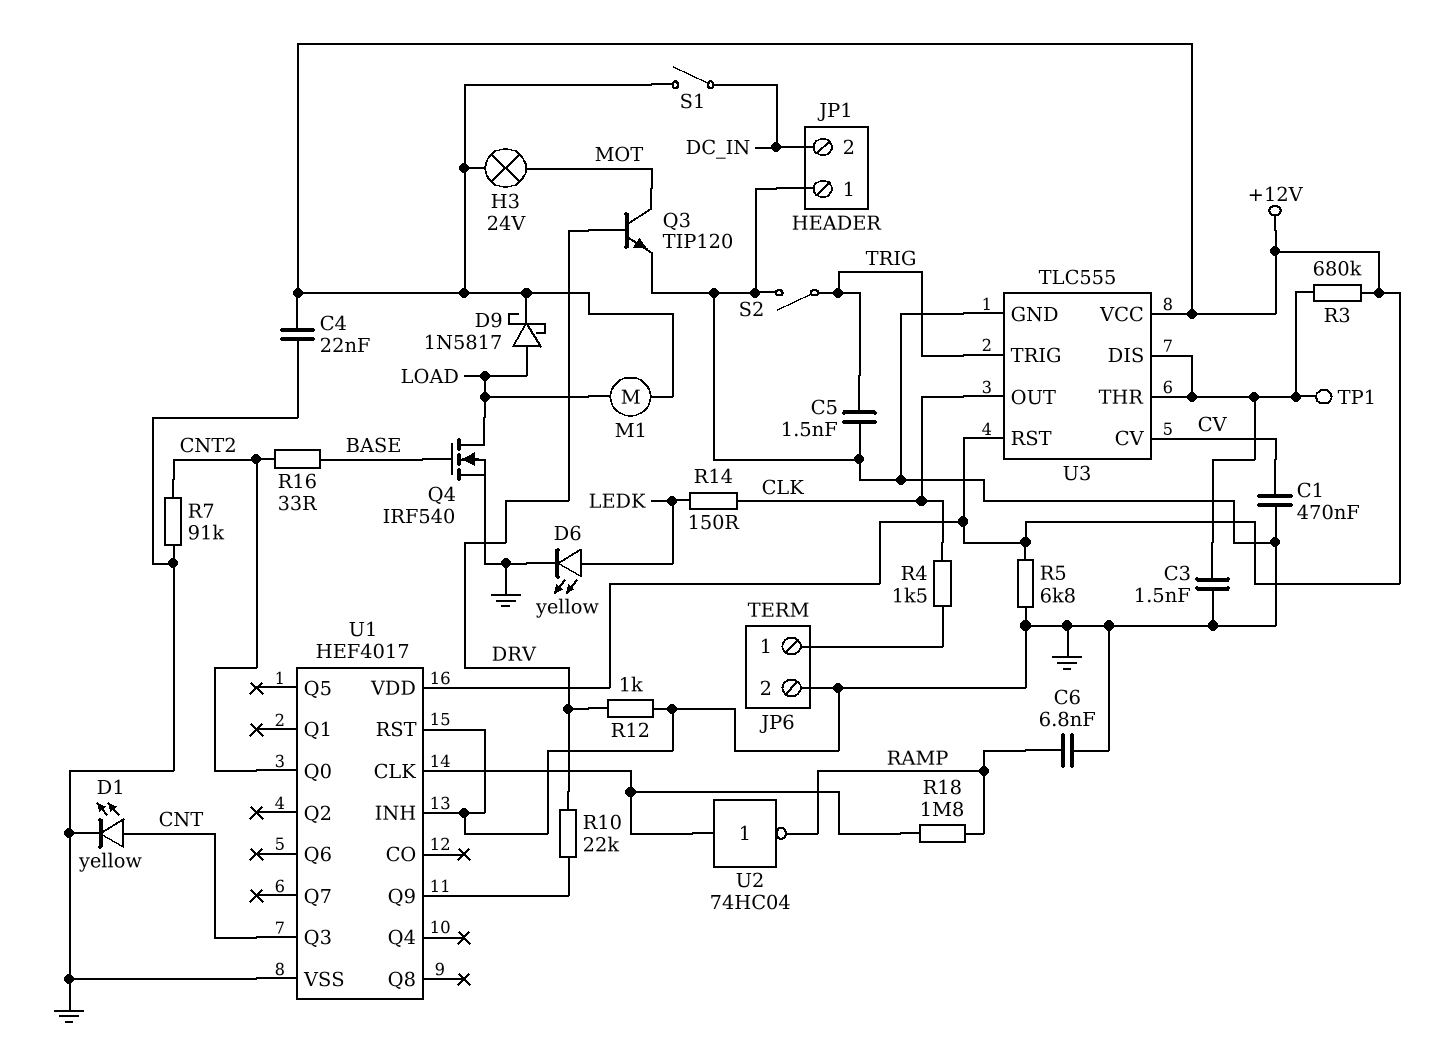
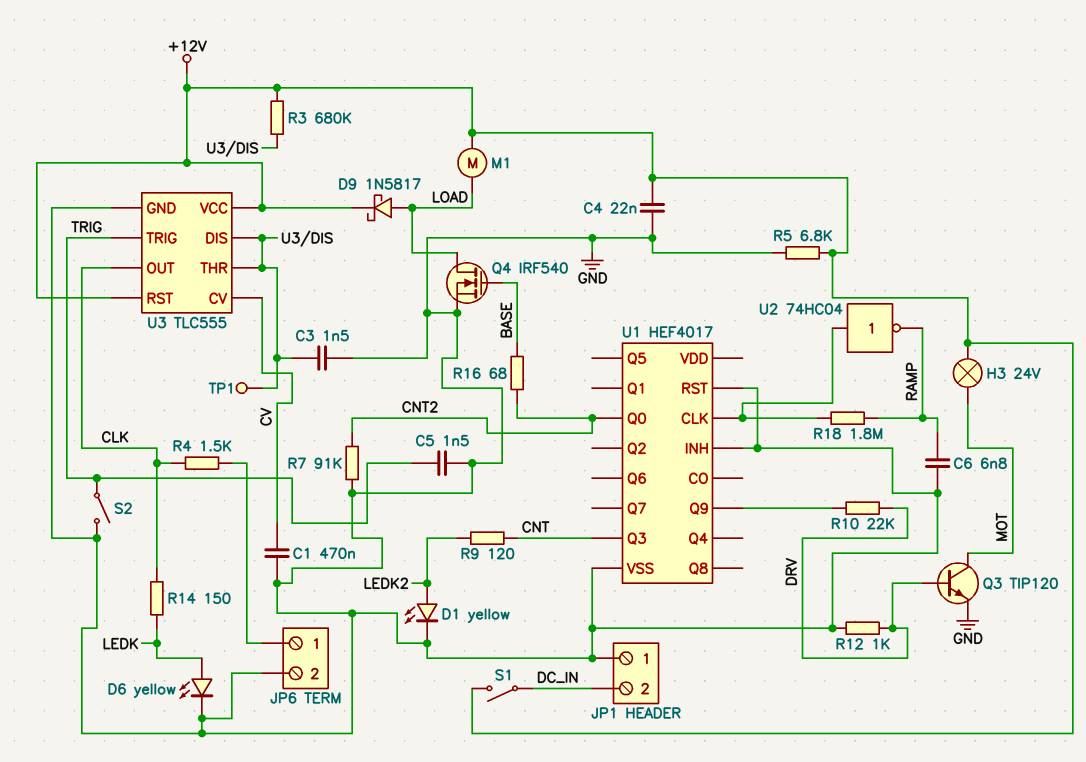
D1: LED yellow (A CNT, K GND) -> LED yellow (A LEDK2, K GND)
R9: none -> 120 (CNT, LEDK2)
R16: 33 (BASE, CNT2) -> 68 (BASE, CNT2)
U1 pin VDD: +12V -> none

